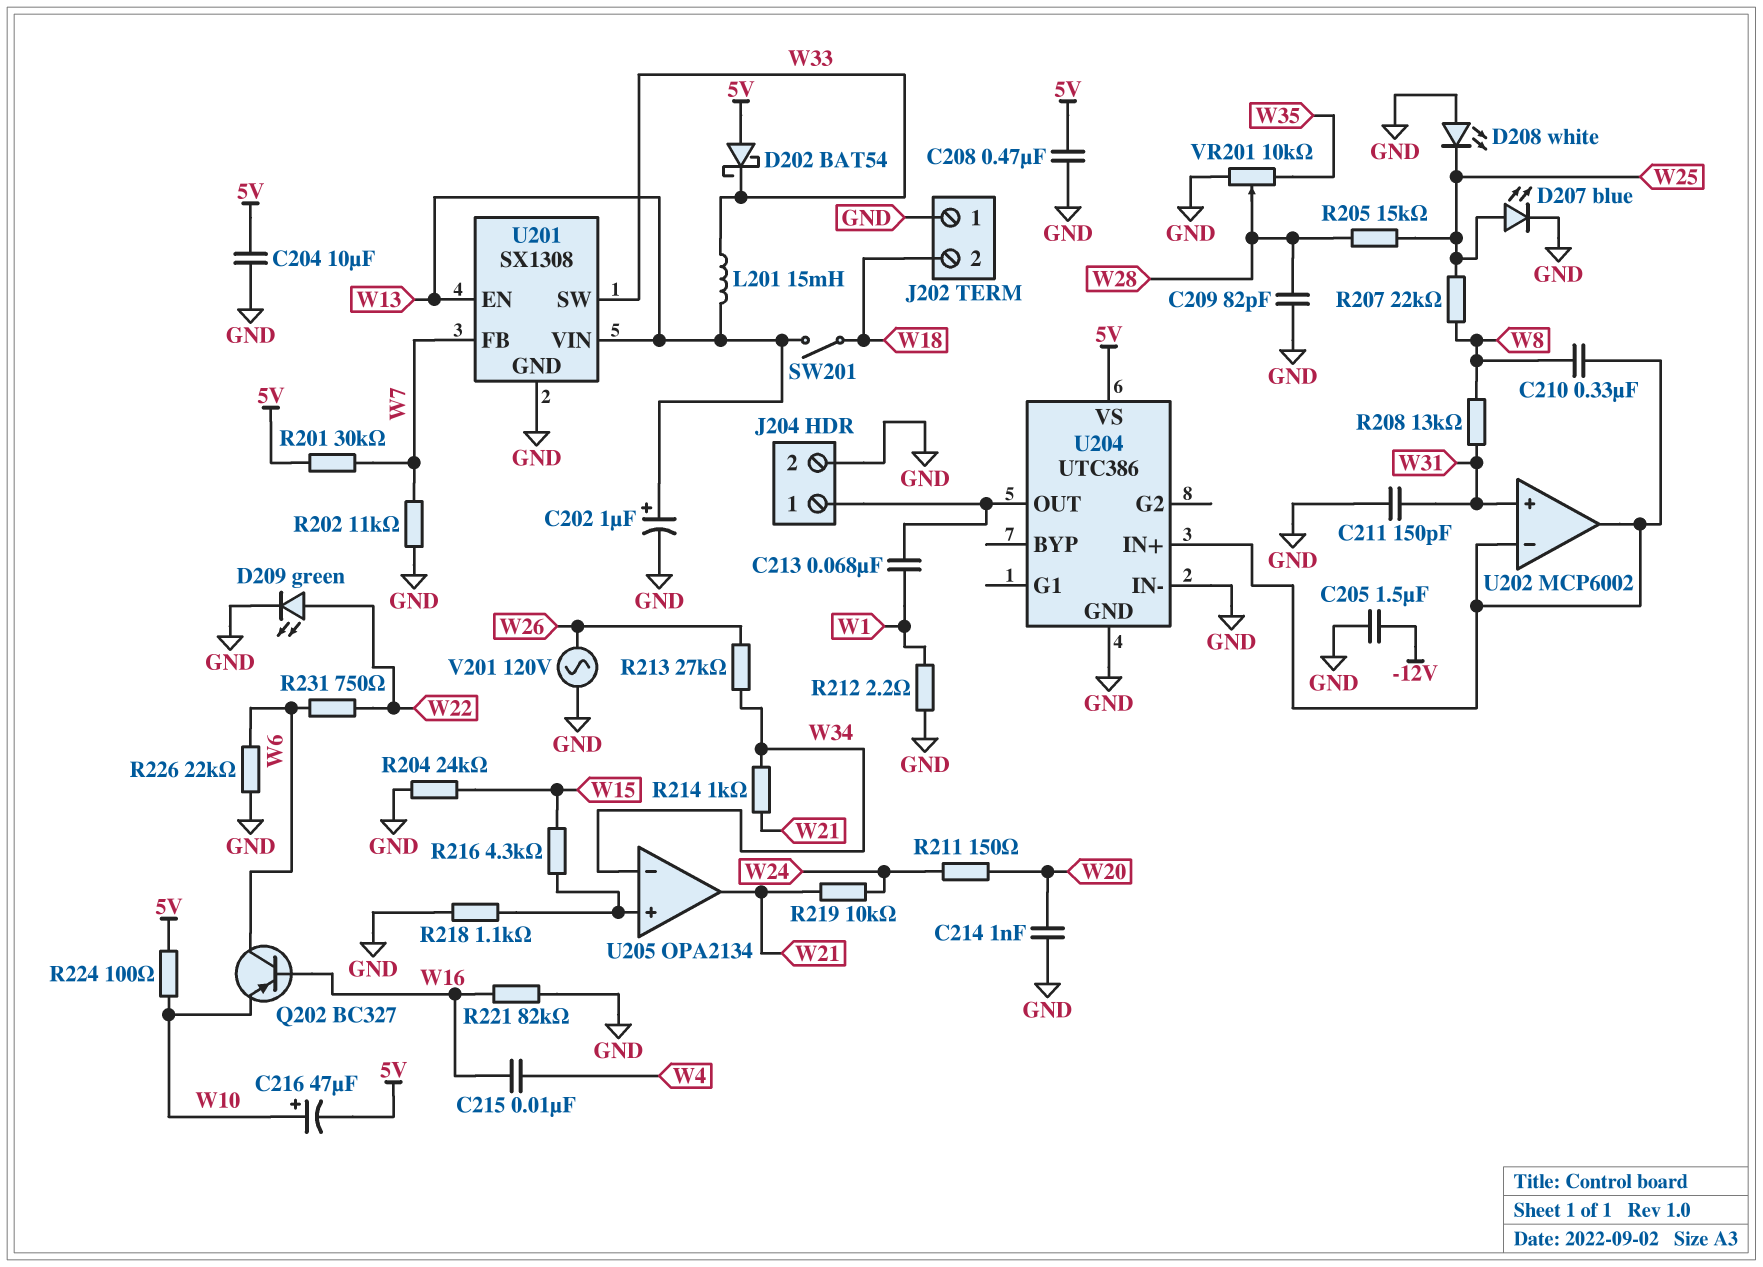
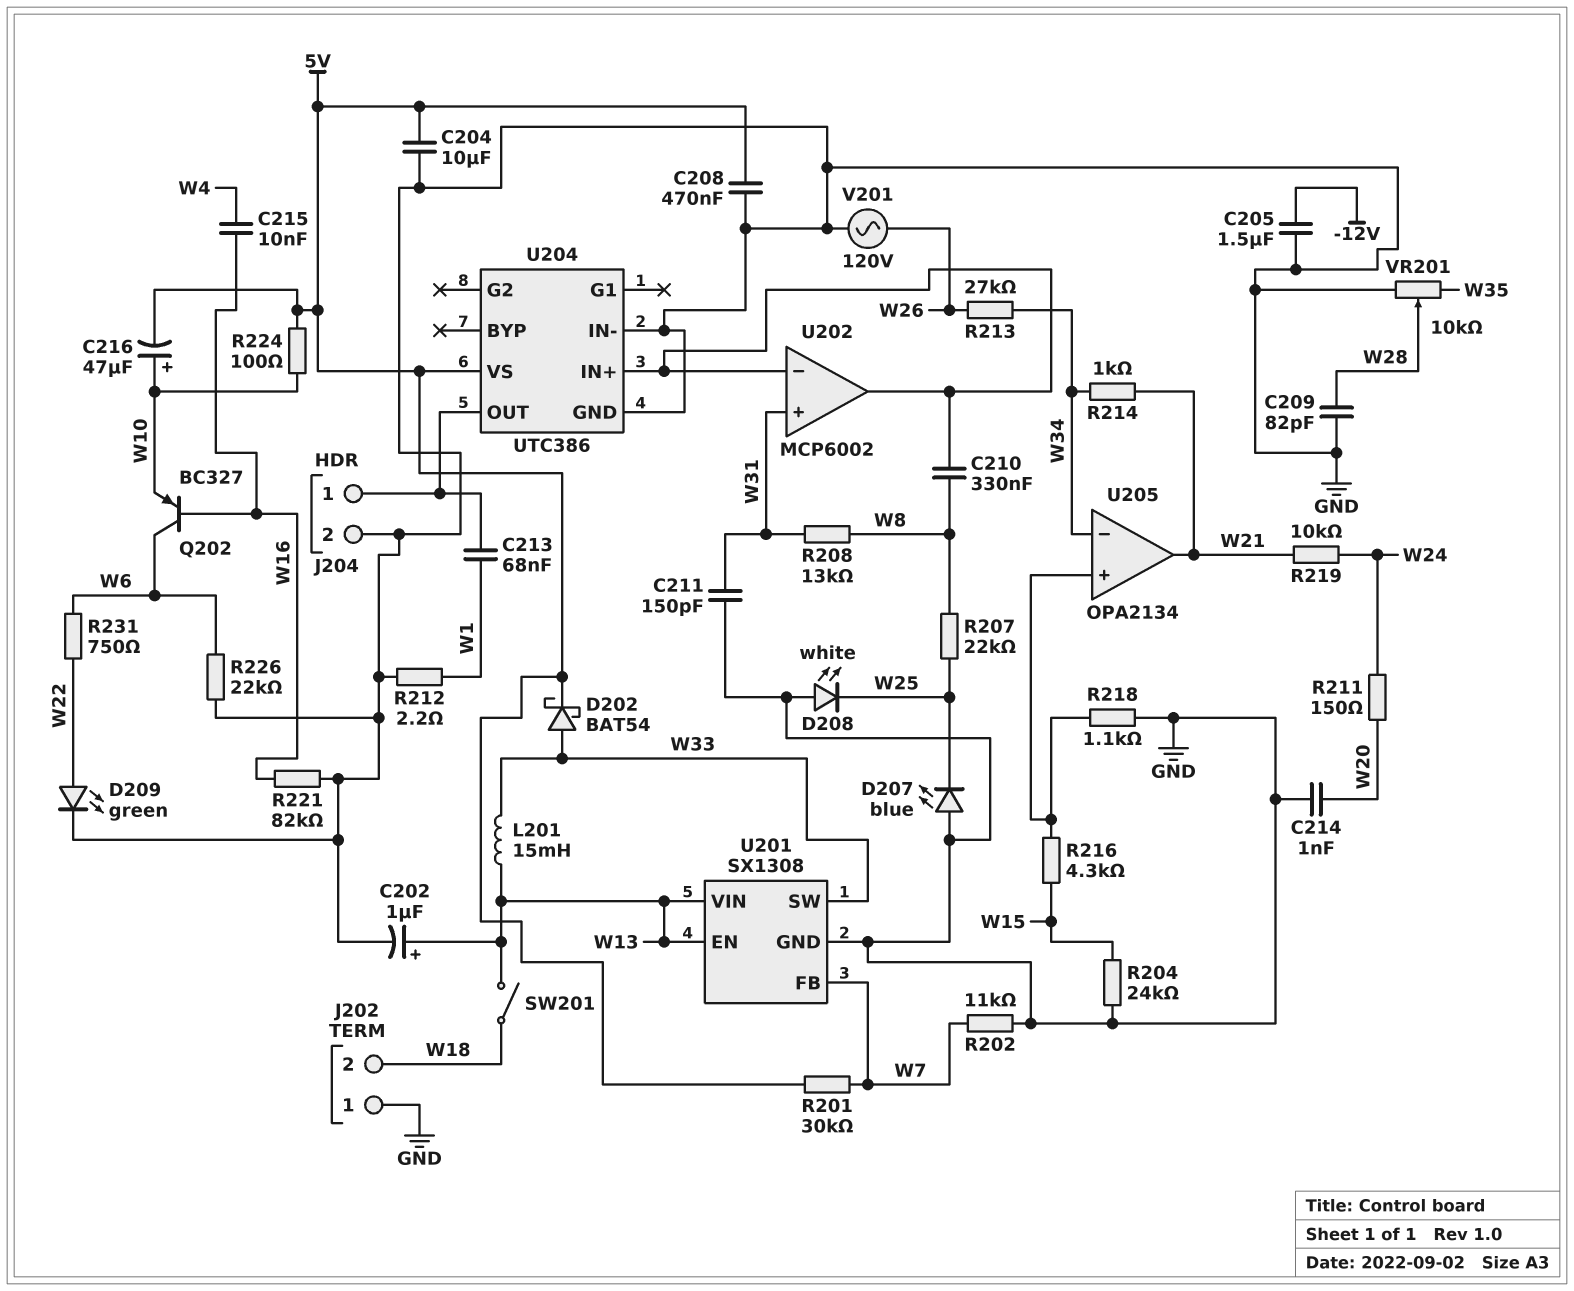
D202: schottky BAT54 (A 5V, K W33) -> schottky BAT54 (A W33, K 5V)
D207: LED blue (A W25, K GND) -> LED blue (A GND, K W25)
R205: 15k (W25, W28) -> none

